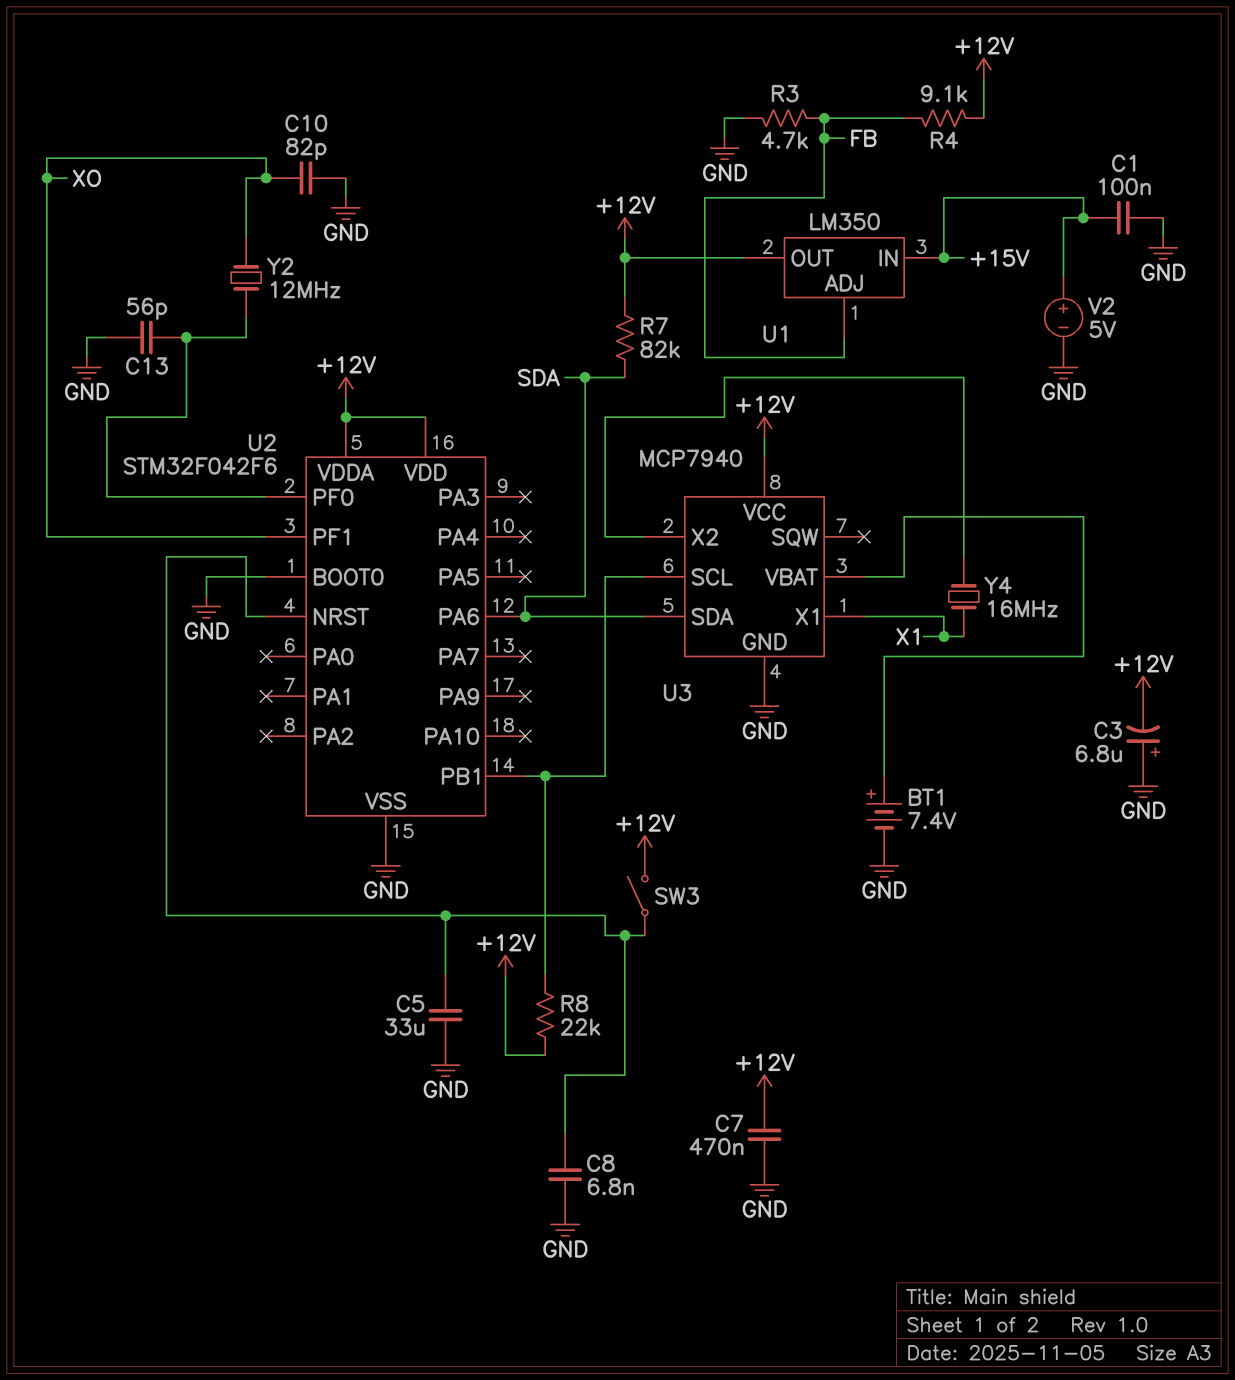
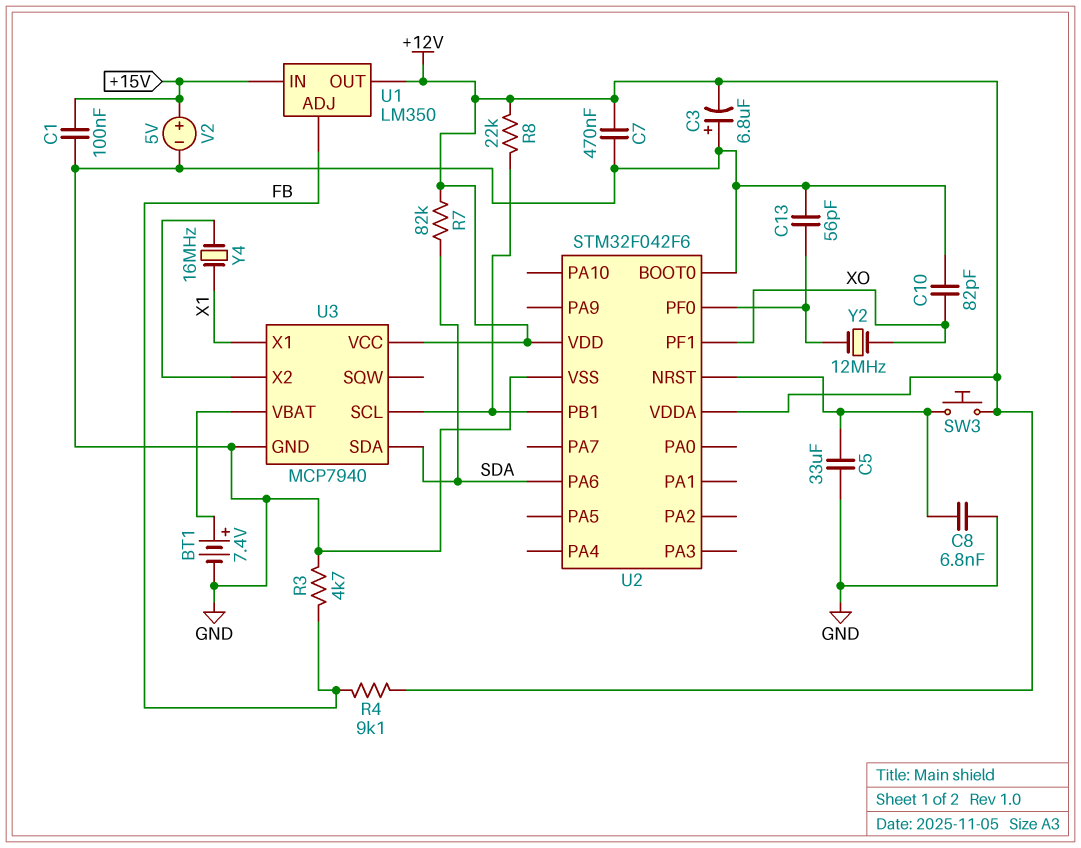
SW3: switch (+12V, U2/NRST) -> button (+12V, U2/NRST)

